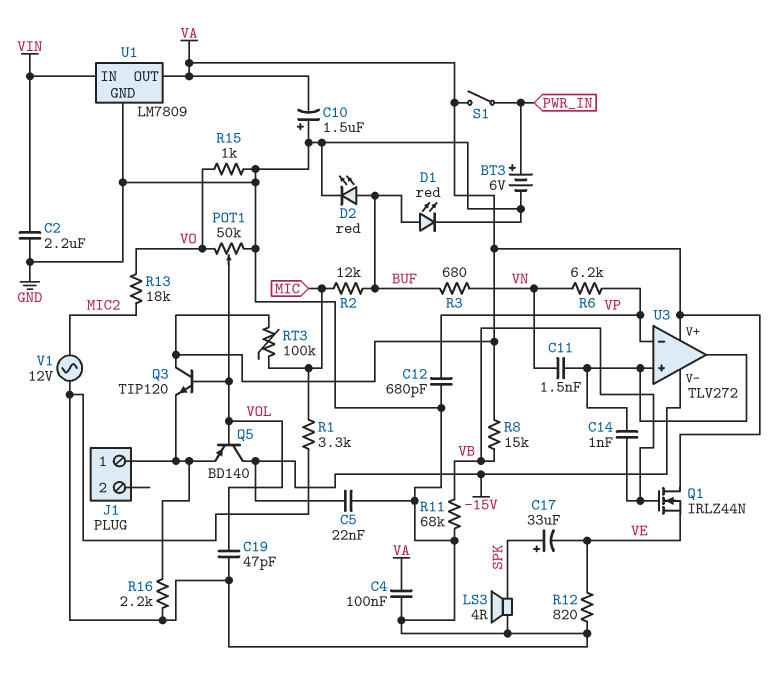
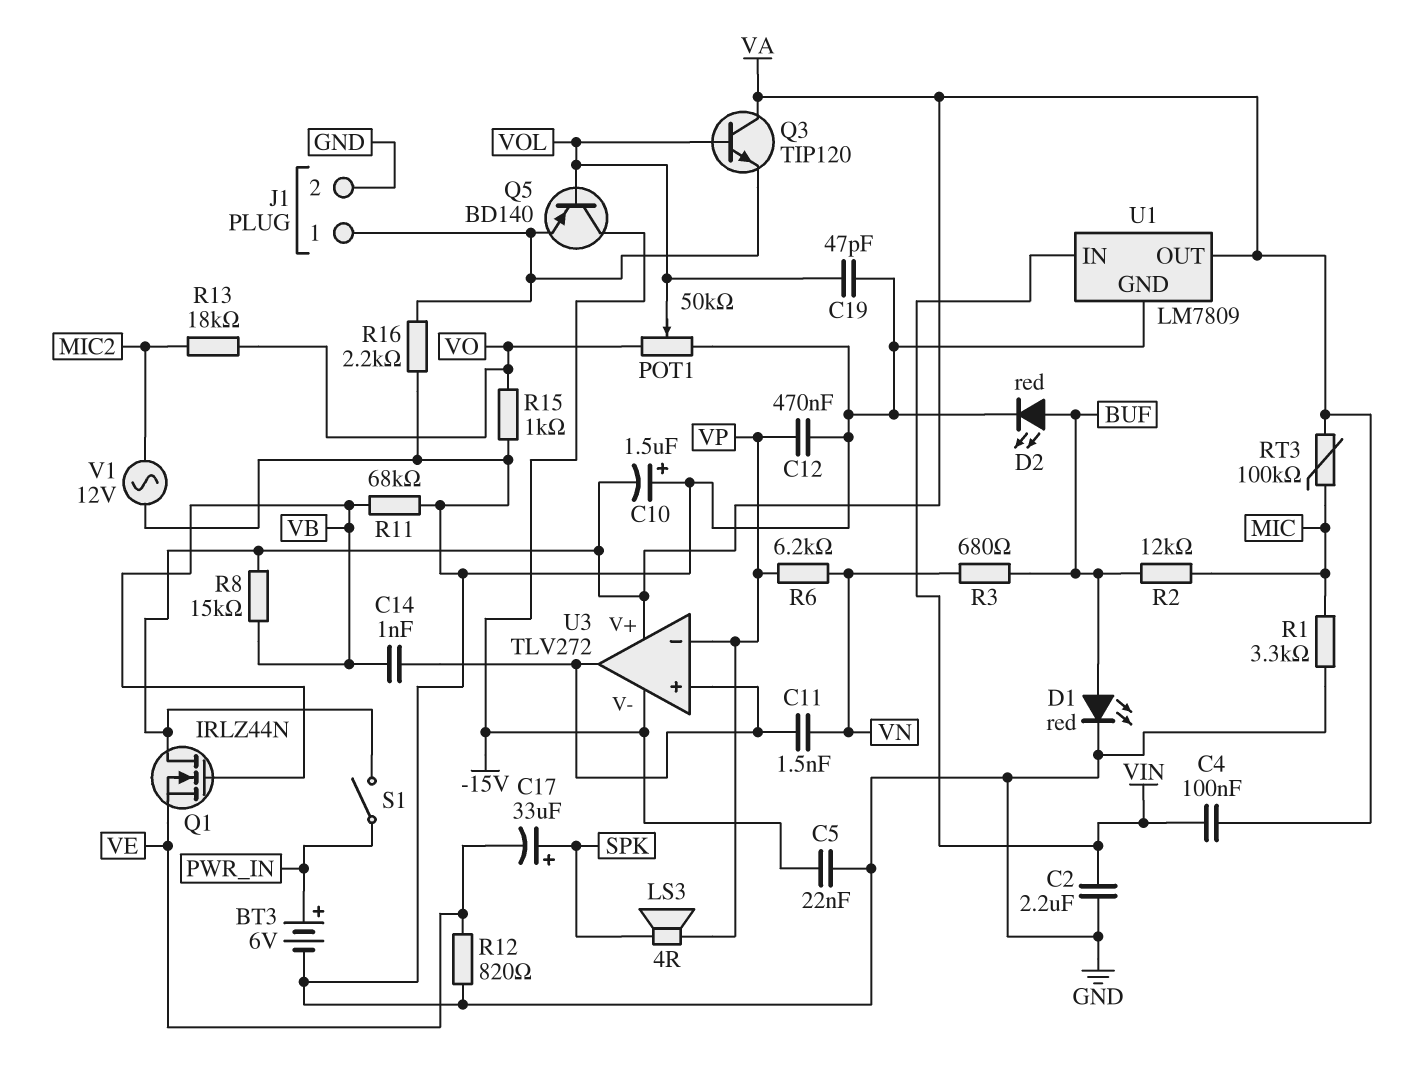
C4: 100nF (GND, VA) -> 100nF (VA, VIN)
C12: 680pF (GND, VP) -> 470nF (GND, VP)
J1 pin 2: none -> GND
LS3: speaker 4R (GND, SPK) -> speaker 4R (SPK, VP)

